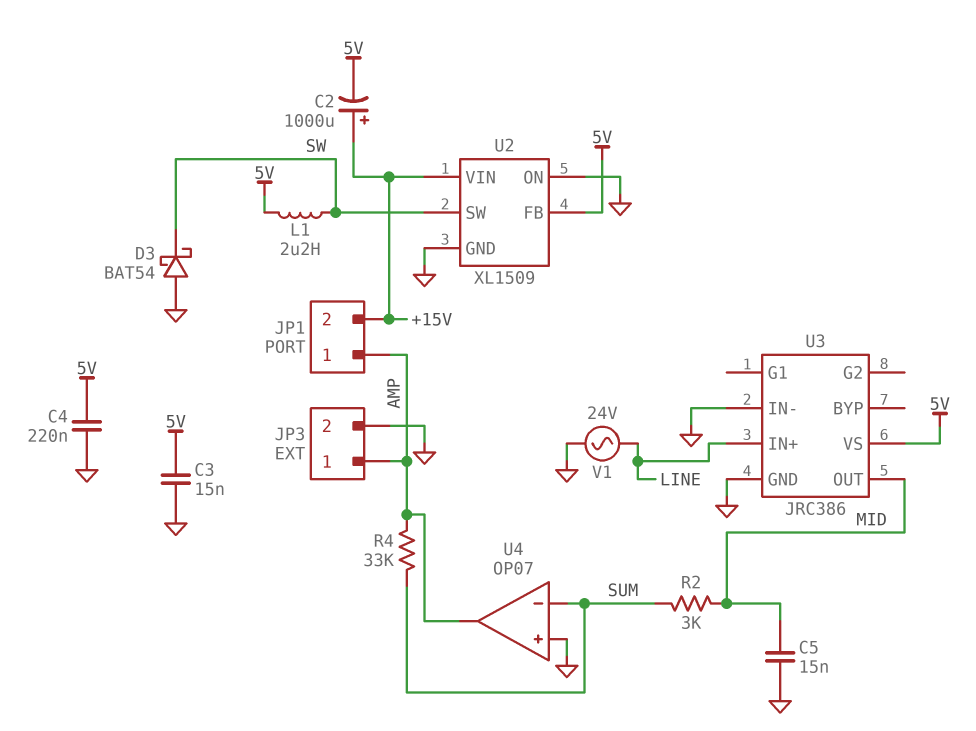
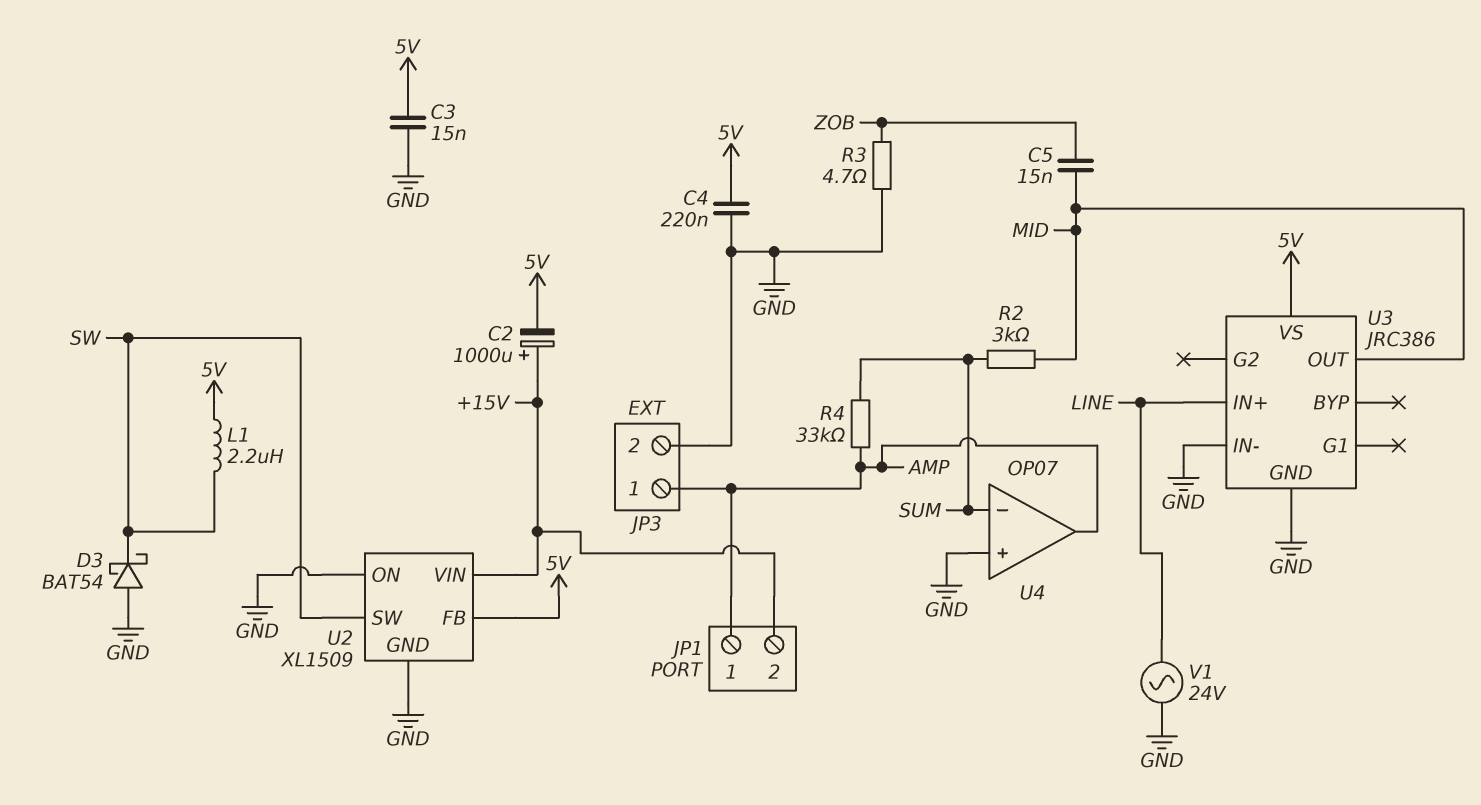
C5: 15nF (GND, MID) -> 15nF (MID, ZOB)
R3: none -> 4.7 (GND, ZOB)

